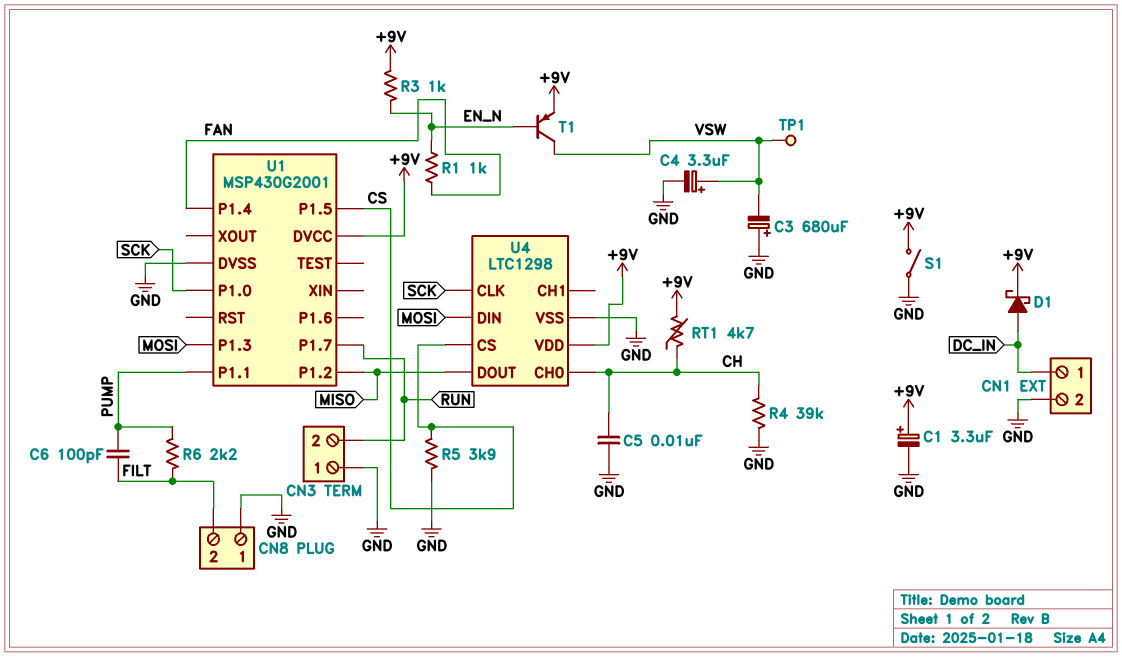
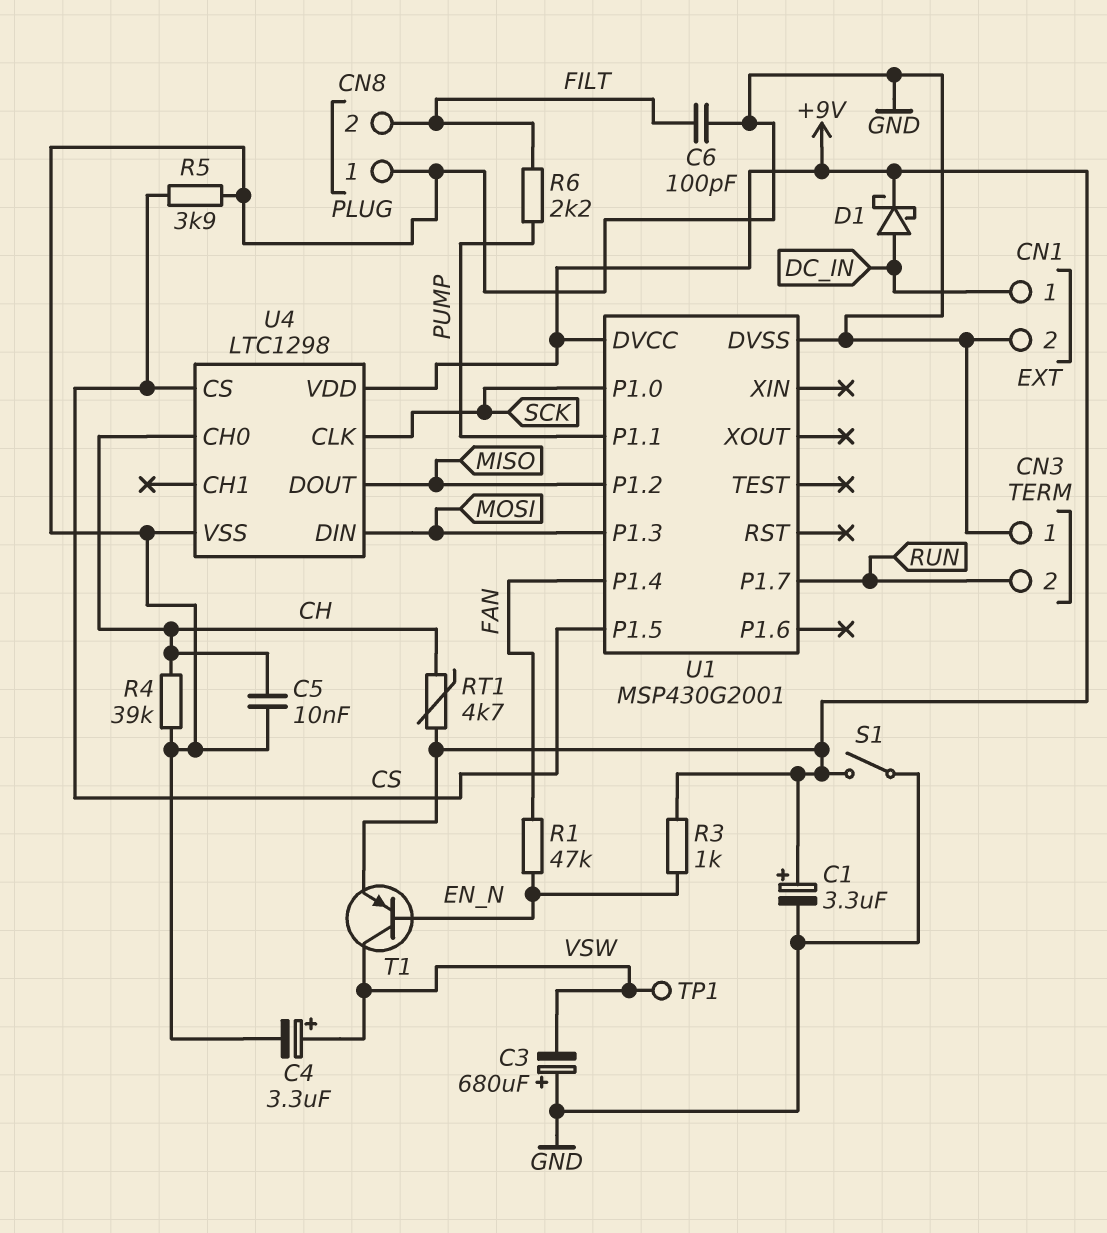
C6: 100pF (FILT, PUMP) -> 100pF (FILT, GND)
R1: 1k (EN_N, FAN) -> 47k (EN_N, FAN)

